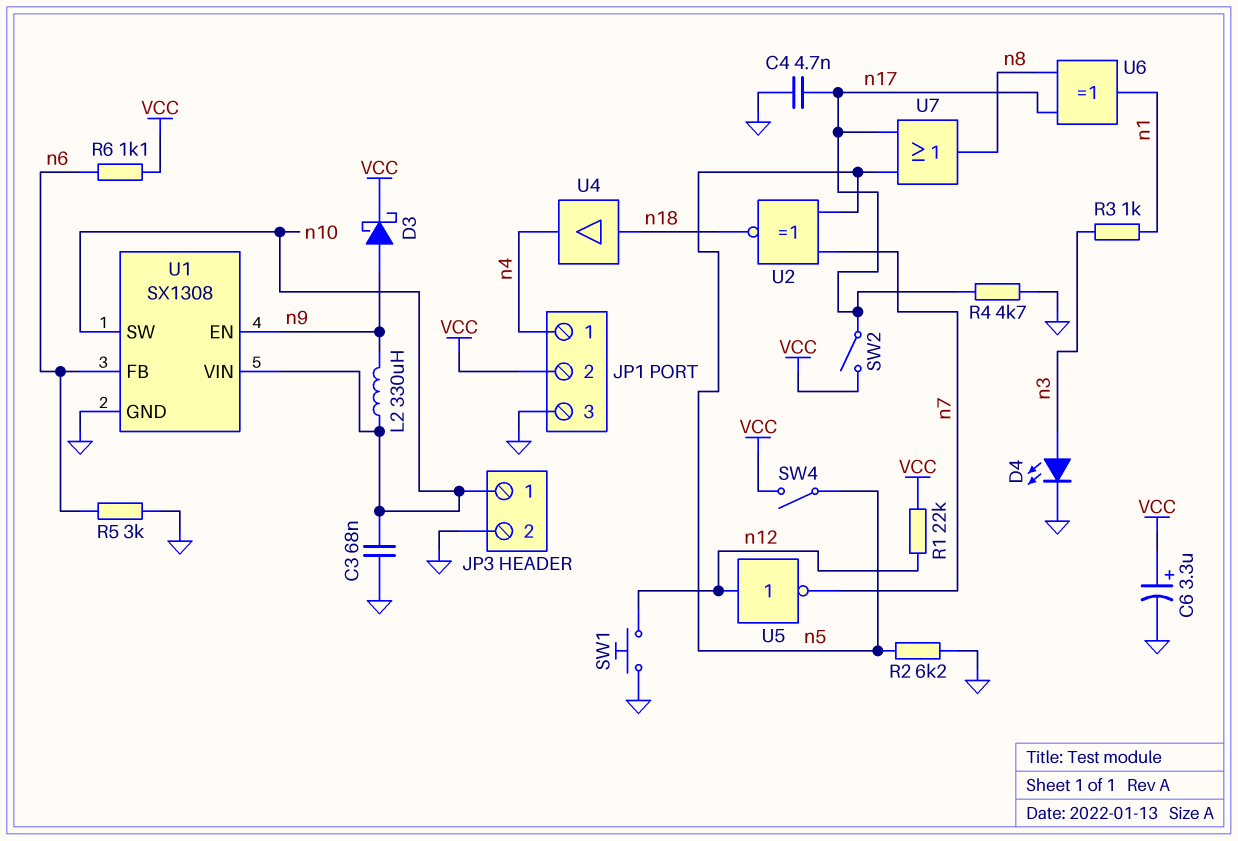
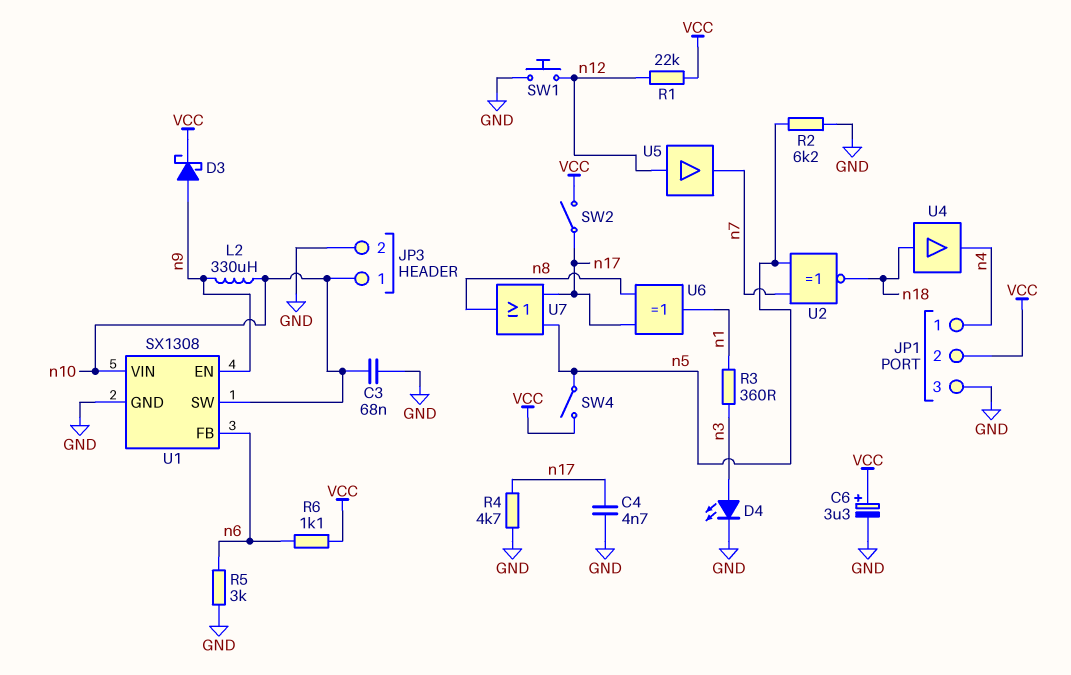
R3: 1k (n1, n3) -> 360 (n1, n3)
U5: NOT (in n12, out n7) -> buffer (in n12, out n7)

